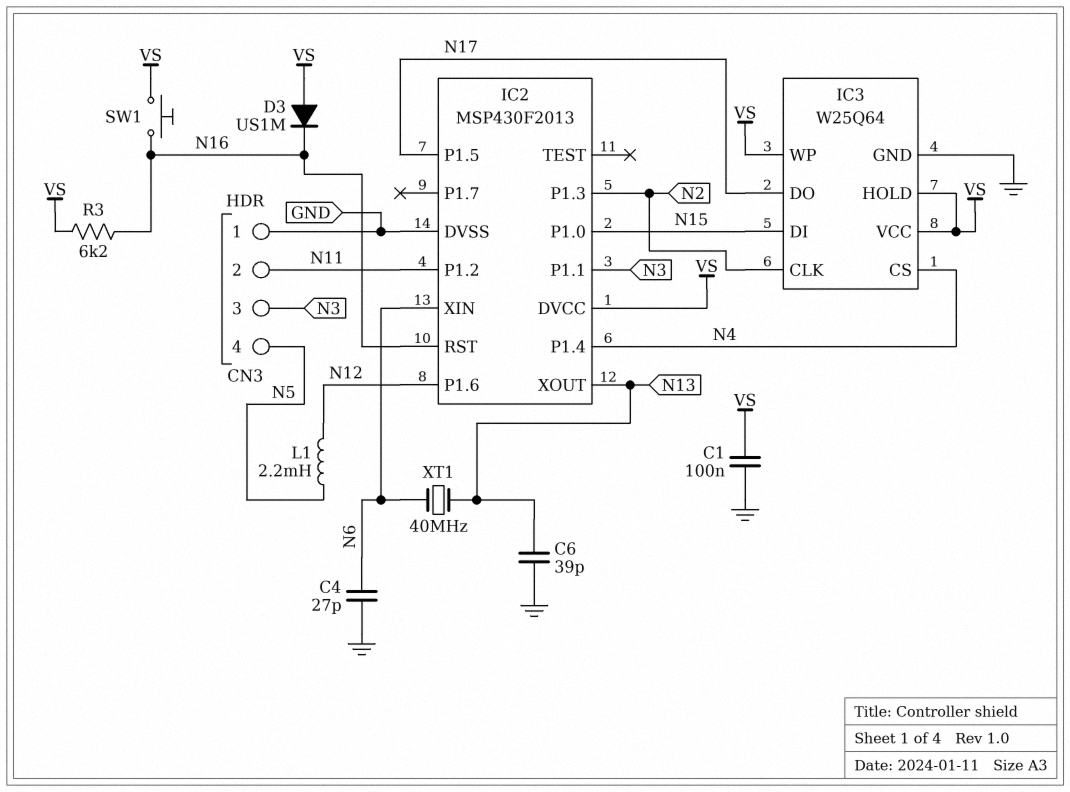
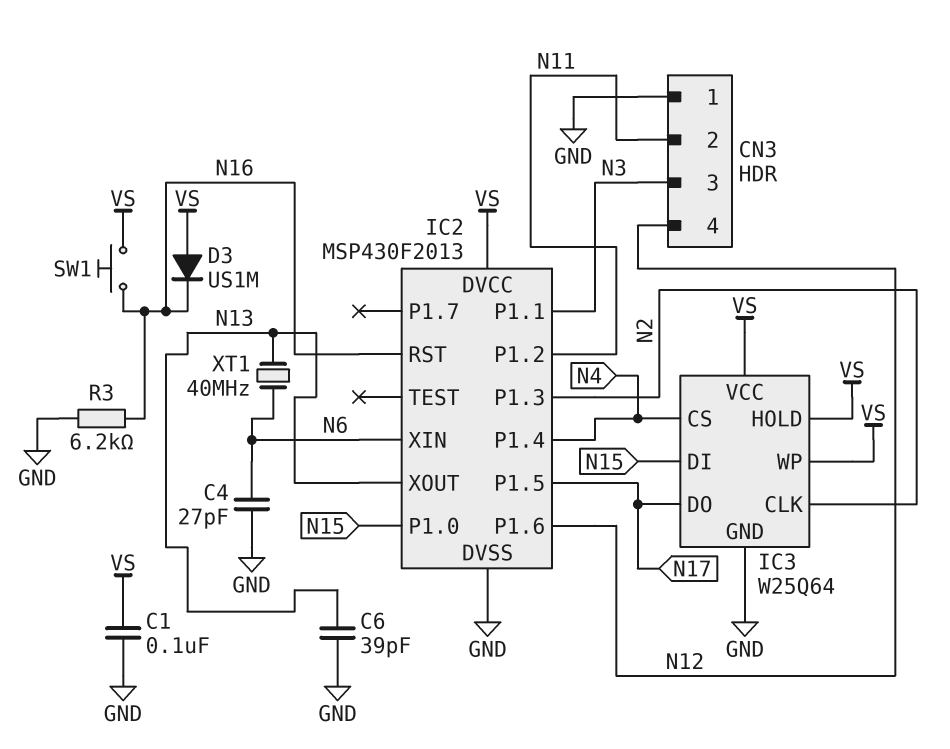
CN3 pin 4: N5 -> N12
L1: 2.2mH (N5, N12) -> none
R3: 6.2k (N16, VS) -> 6.2k (GND, N16)

